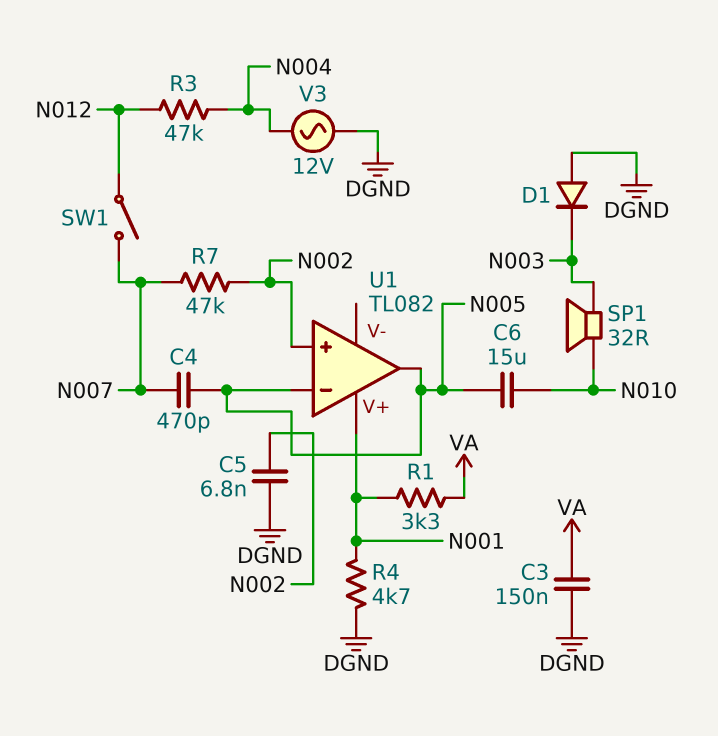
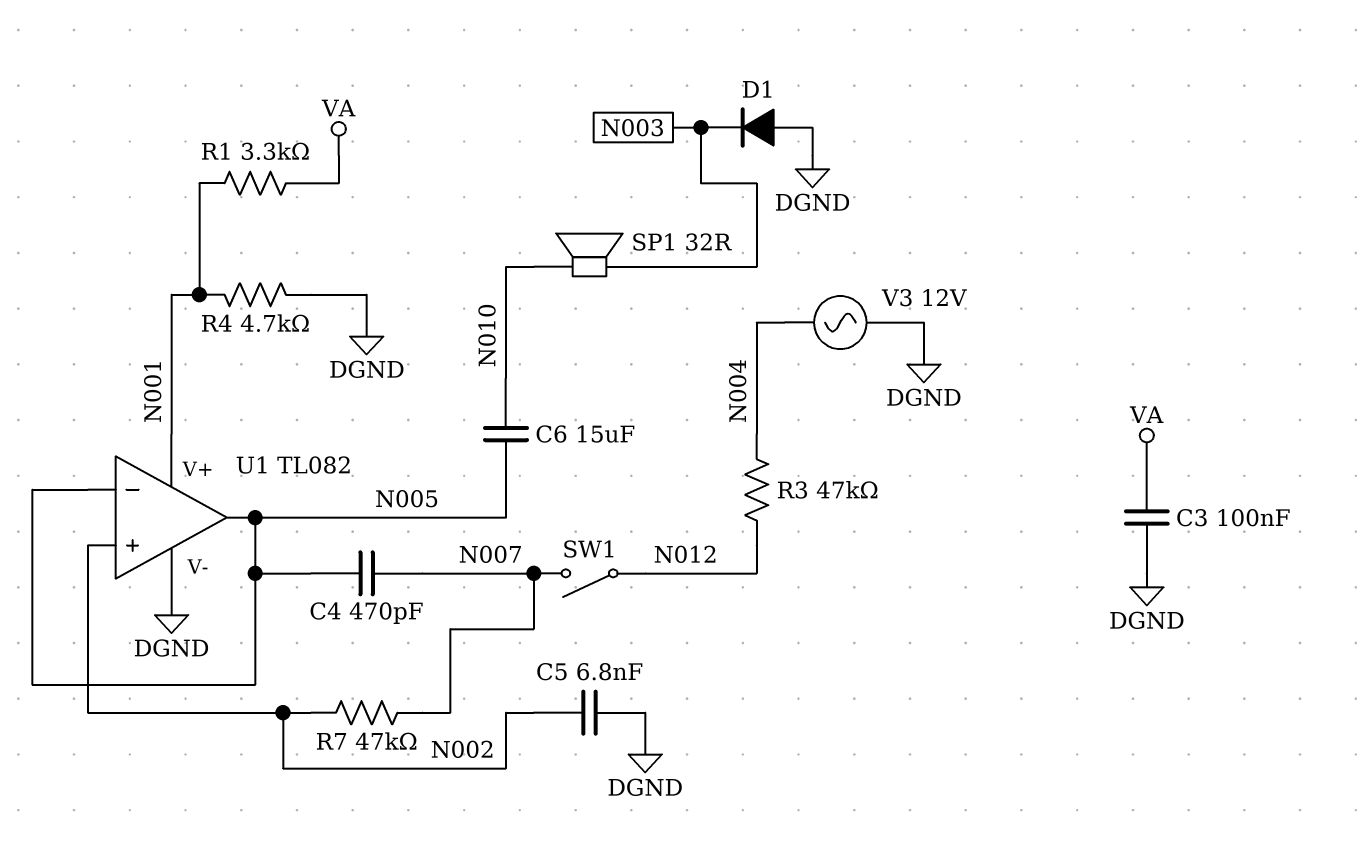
C3: 150nF (DGND, VA) -> 100nF (DGND, VA)
U1 pin V-: none -> DGND

